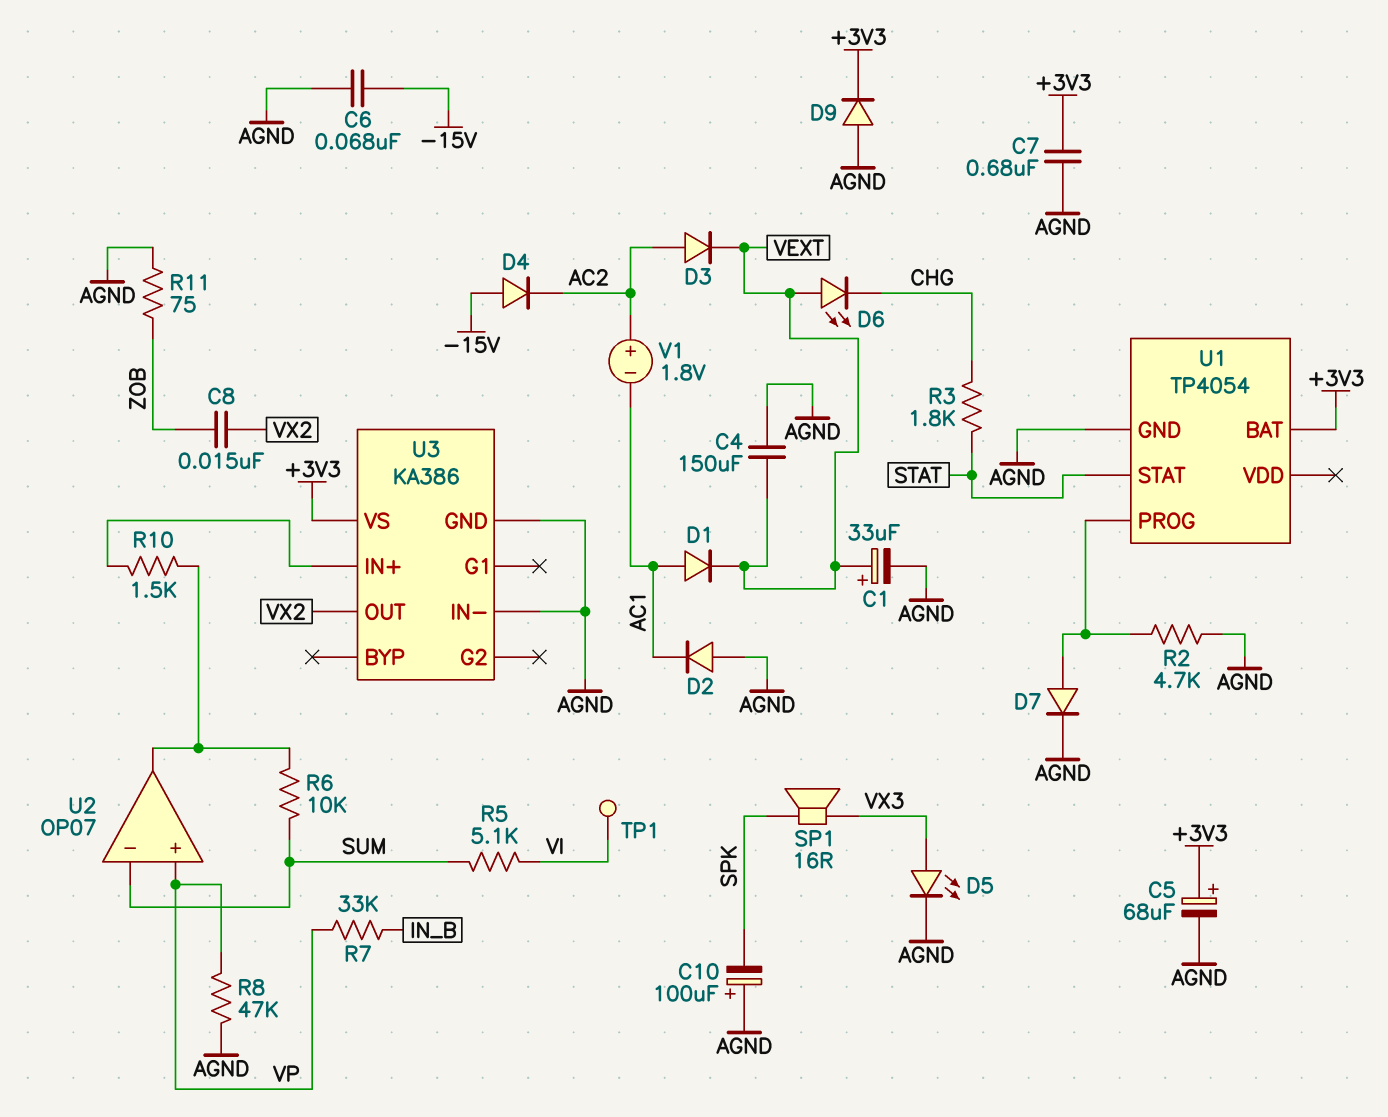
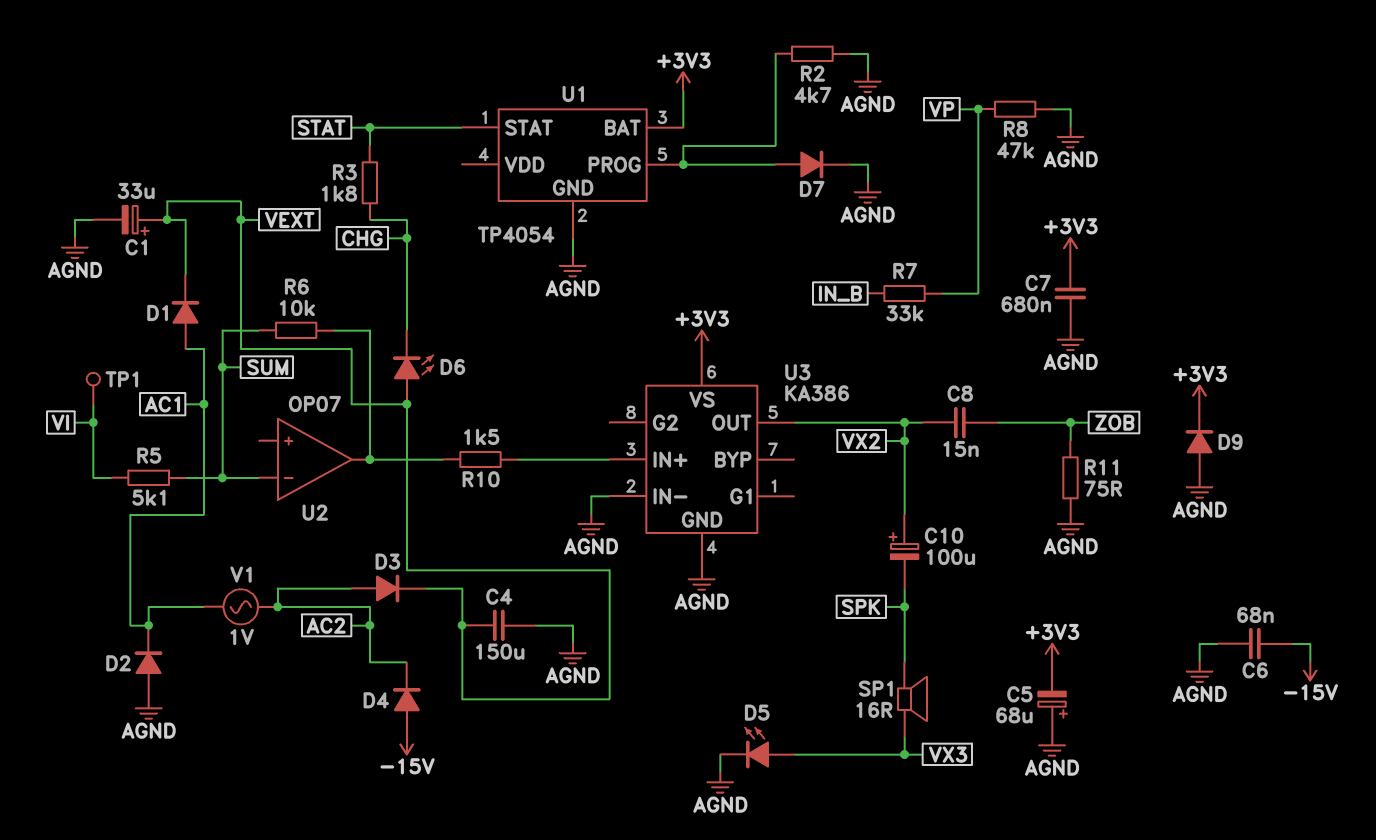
C5: 68uF (plus +3V3, minus AGND) -> 68uF (plus AGND, minus +3V3)
C10: 100uF (plus AGND, minus SPK) -> 100uF (plus VX2, minus SPK)
U2 pin in+: VP -> none
V1: 1.8V (plus AC2, minus AC1) -> AC 1V (AC1, AC2)

